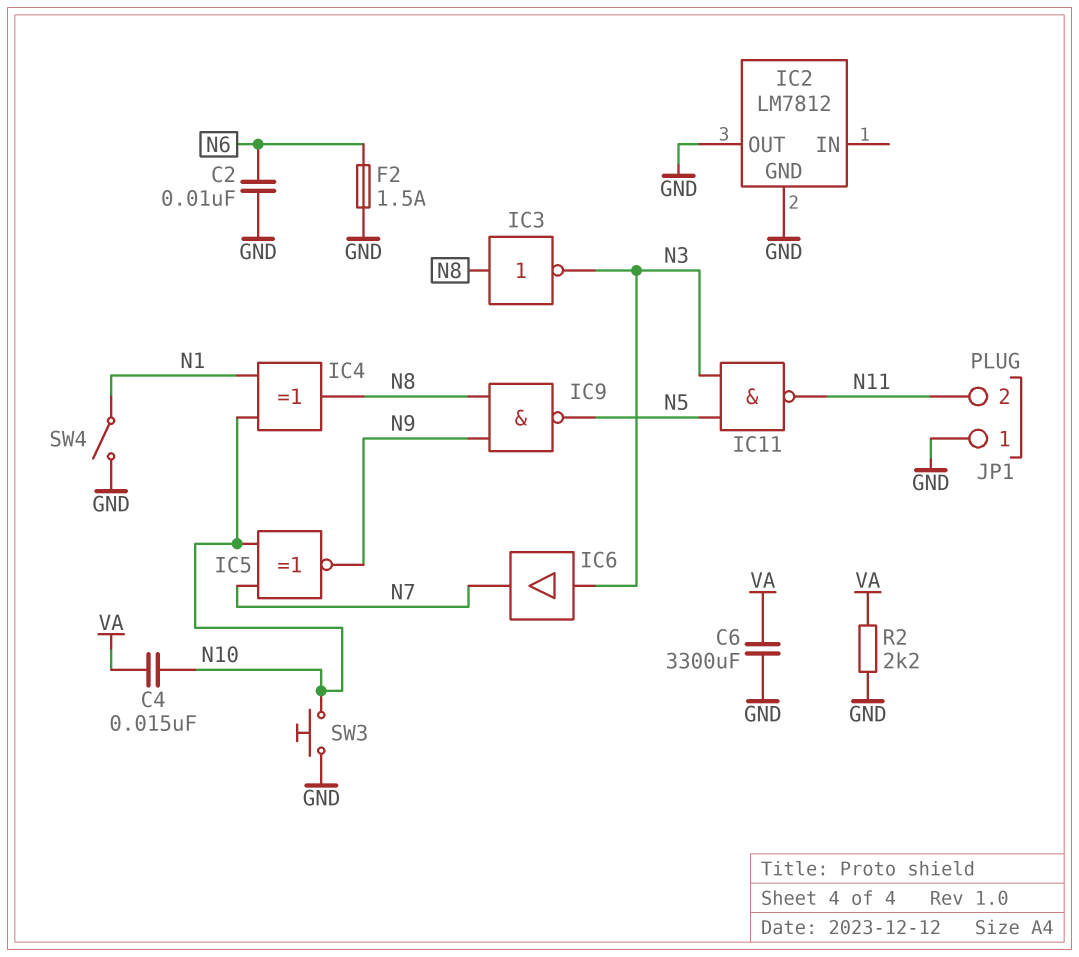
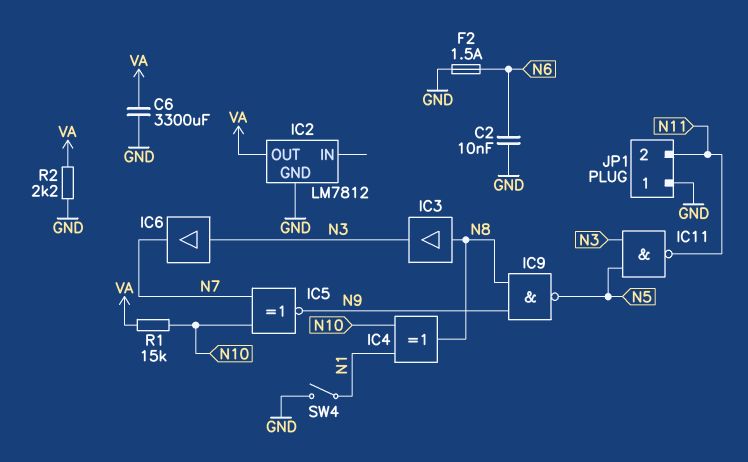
C4: 15nF (N10, VA) -> none
IC2 pin OUT: GND -> VA
IC3: NOT (in N8, out N3) -> buffer (in N8, out N3)
R1: none -> 15k (N10, VA)
SW3: button (GND, N10) -> none

